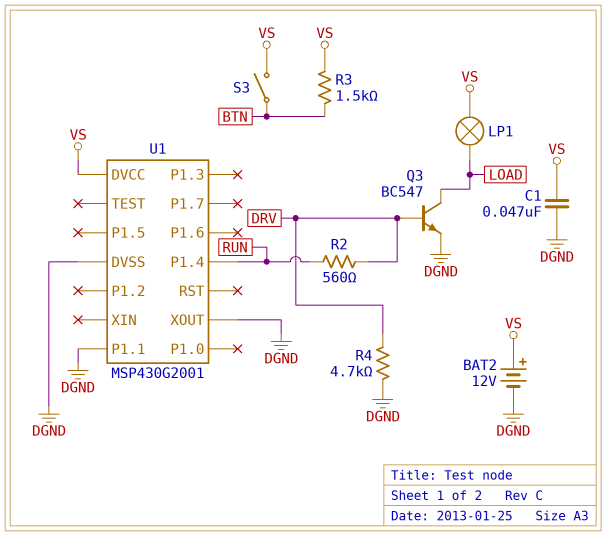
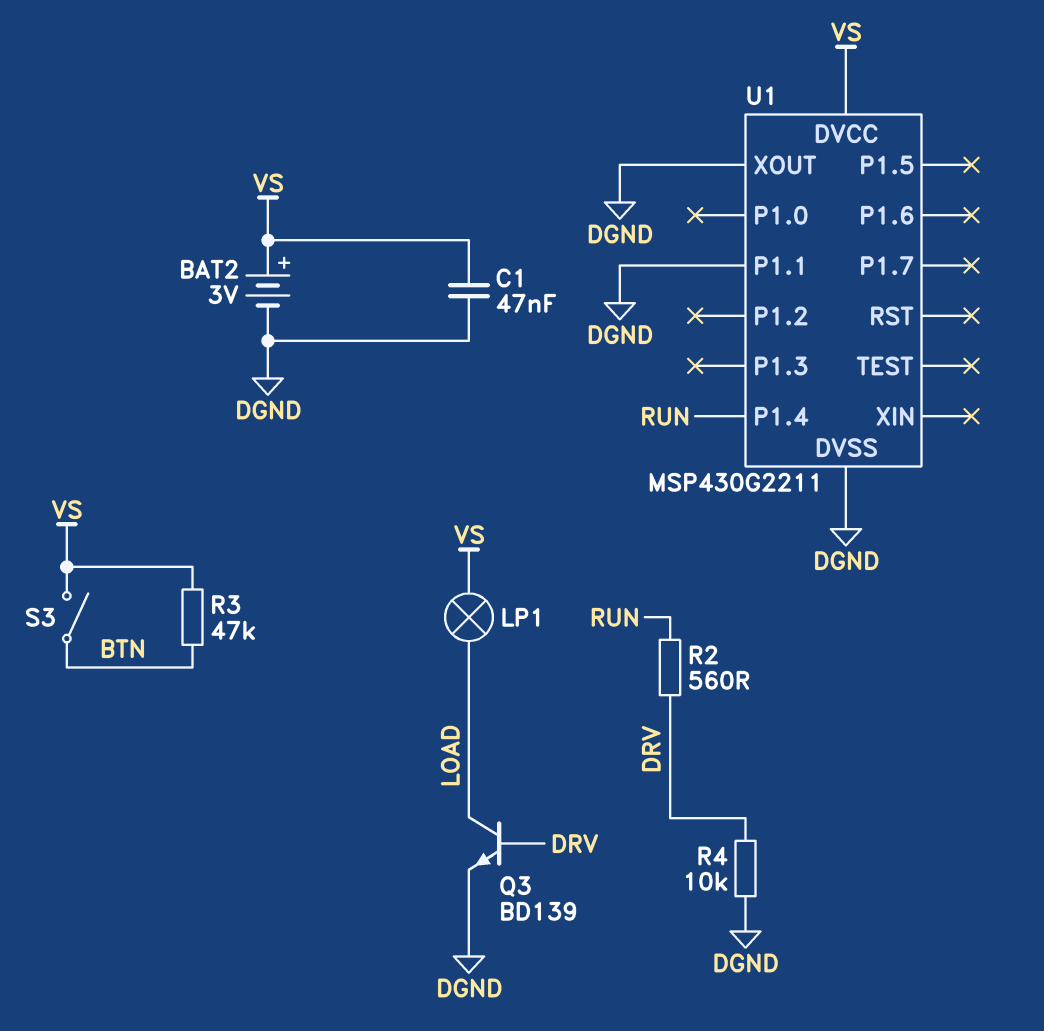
BAT2: 12V (plus VS, minus DGND) -> 3V (plus VS, minus DGND)
Q3: NPN BC547 (B DRV, C LOAD, E DGND) -> NPN BD139 (B DRV, C LOAD, E DGND)
R3: 1.5k (BTN, VS) -> 47k (BTN, VS)
R4: 4.7k (DGND, DRV) -> 10k (DGND, DRV)
U1: MSP430G2001 -> MSP430G2211

